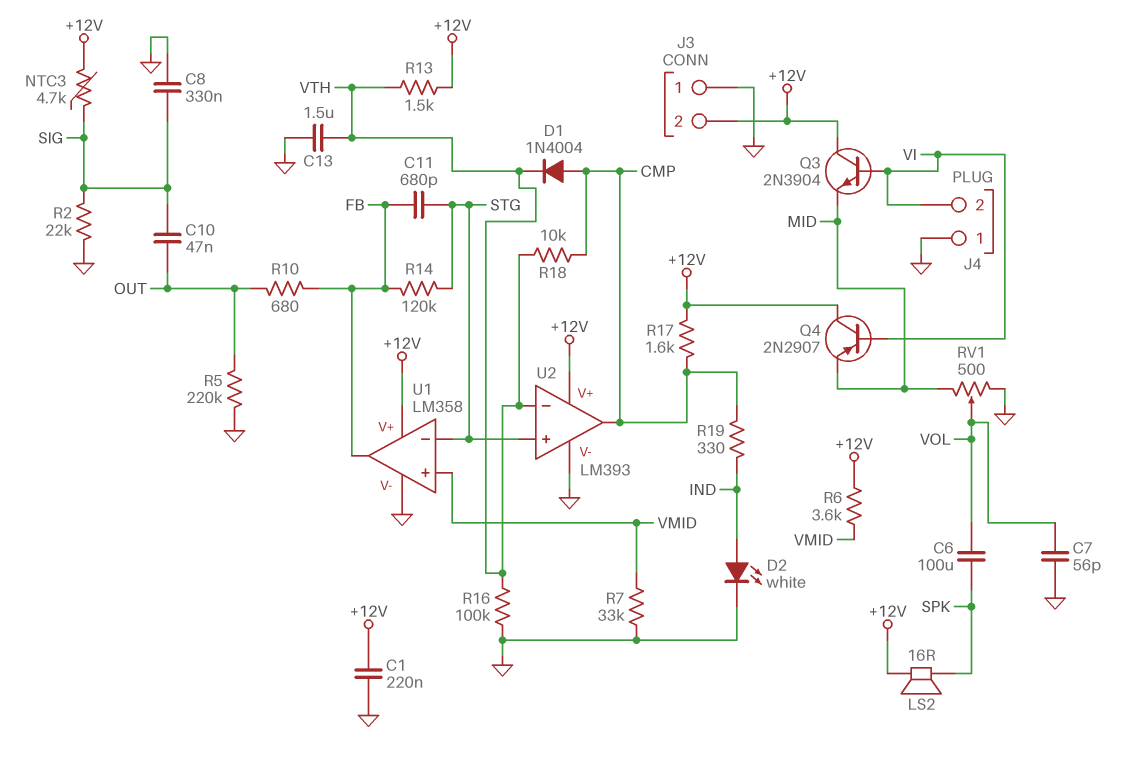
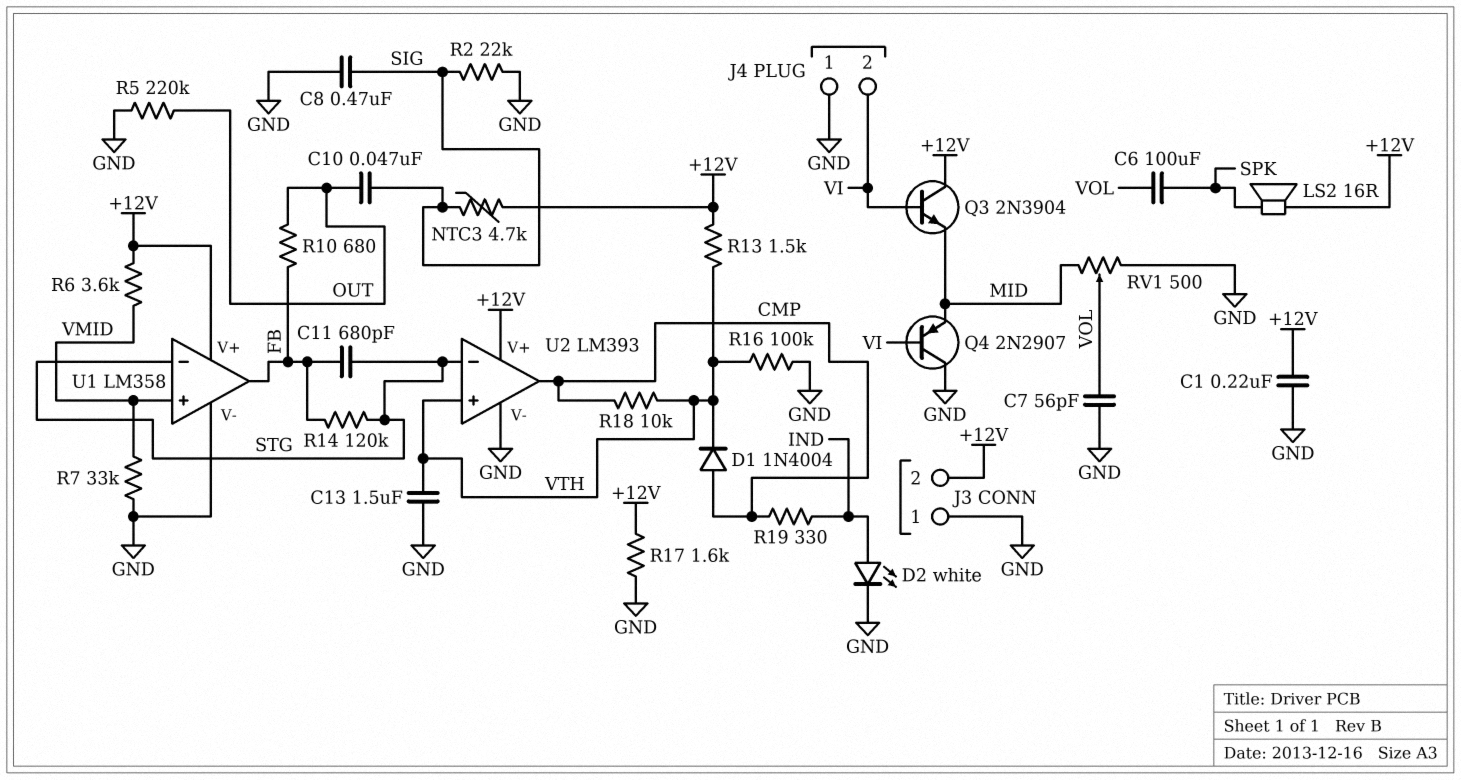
C8: 330nF (GND, SIG) -> 470nF (GND, SIG)
Q4: PNP 2N2907 (B VI, C +12V, E MID) -> PNP 2N2907 (B VI, C GND, E MID)
R17: 1.6k (+12V, CMP) -> 1.6k (+12V, GND)
U2 pin in+: STG -> VTH
U2 pin in-: VTH -> STG

